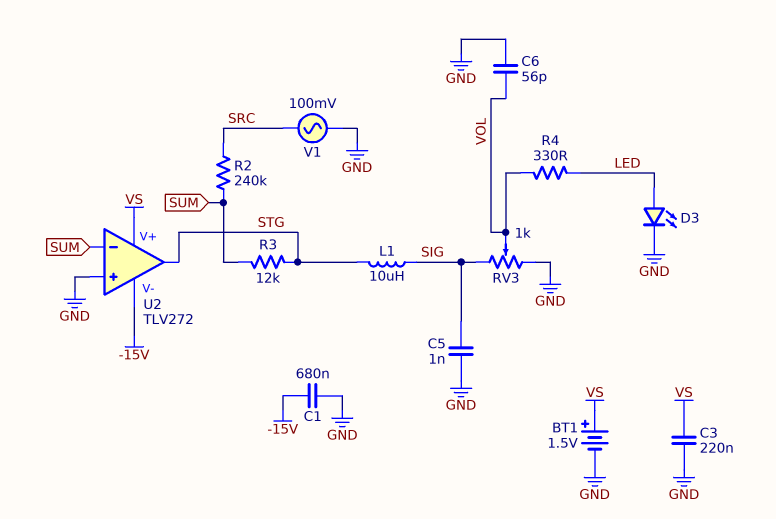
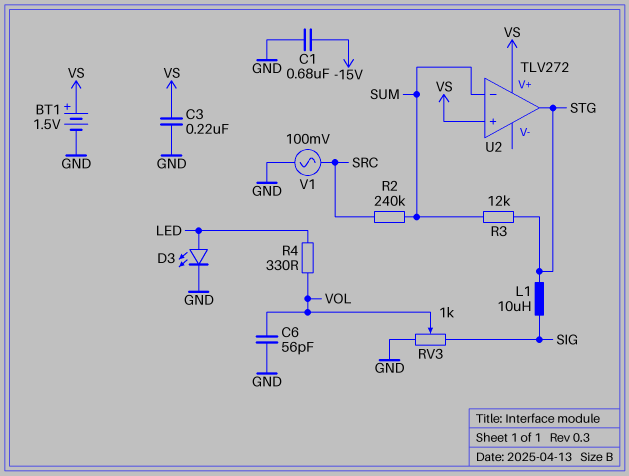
C5: 1nF (GND, SIG) -> none
U2 pin V-: -15V -> none
U2 pin in+: GND -> VS

